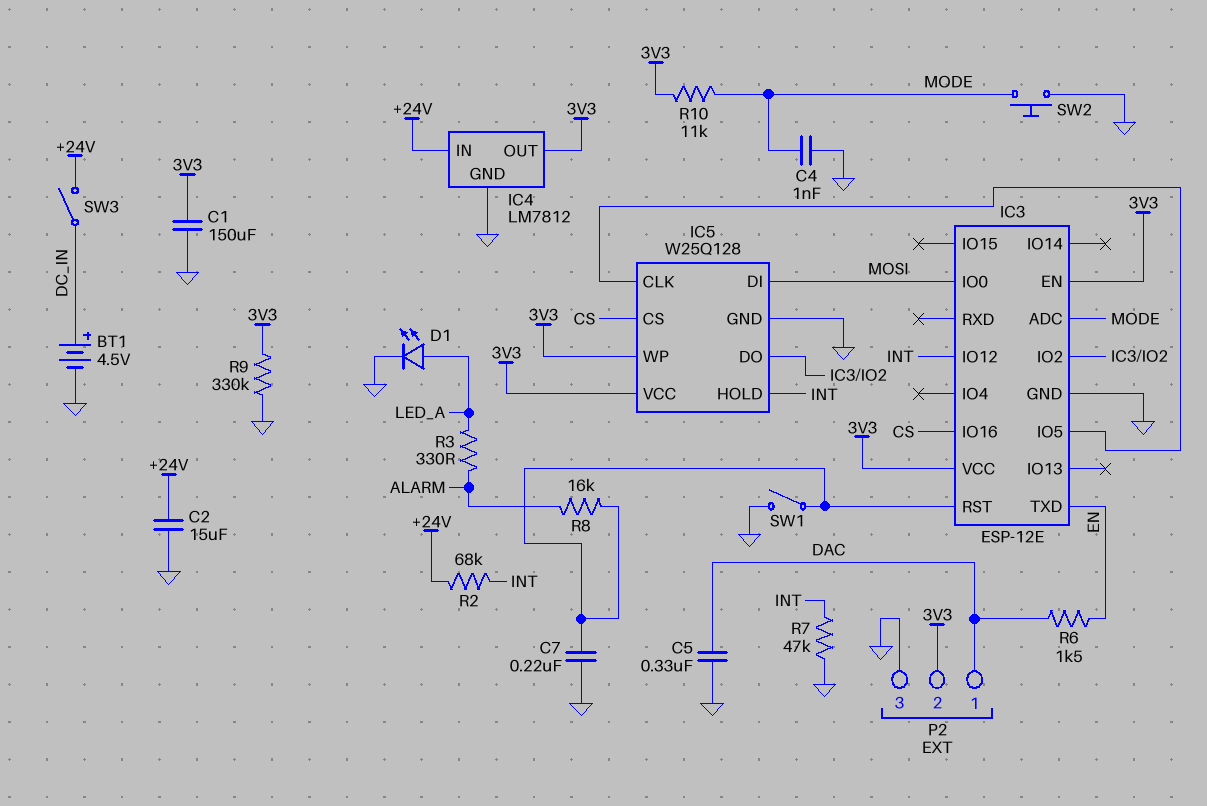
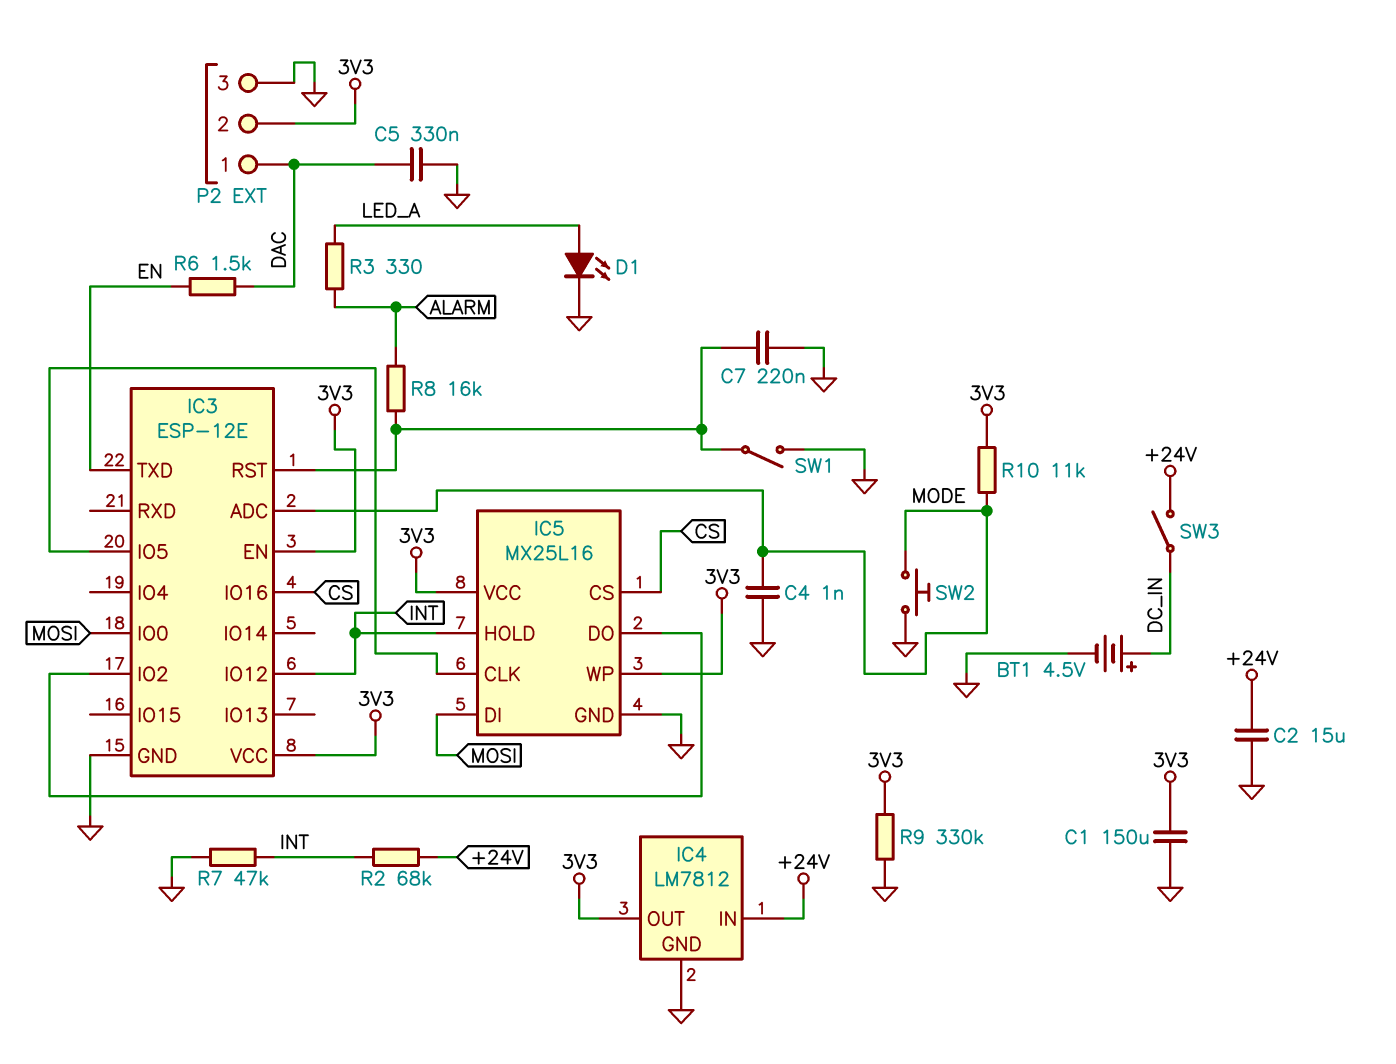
IC5: W25Q128 -> MX25L16

